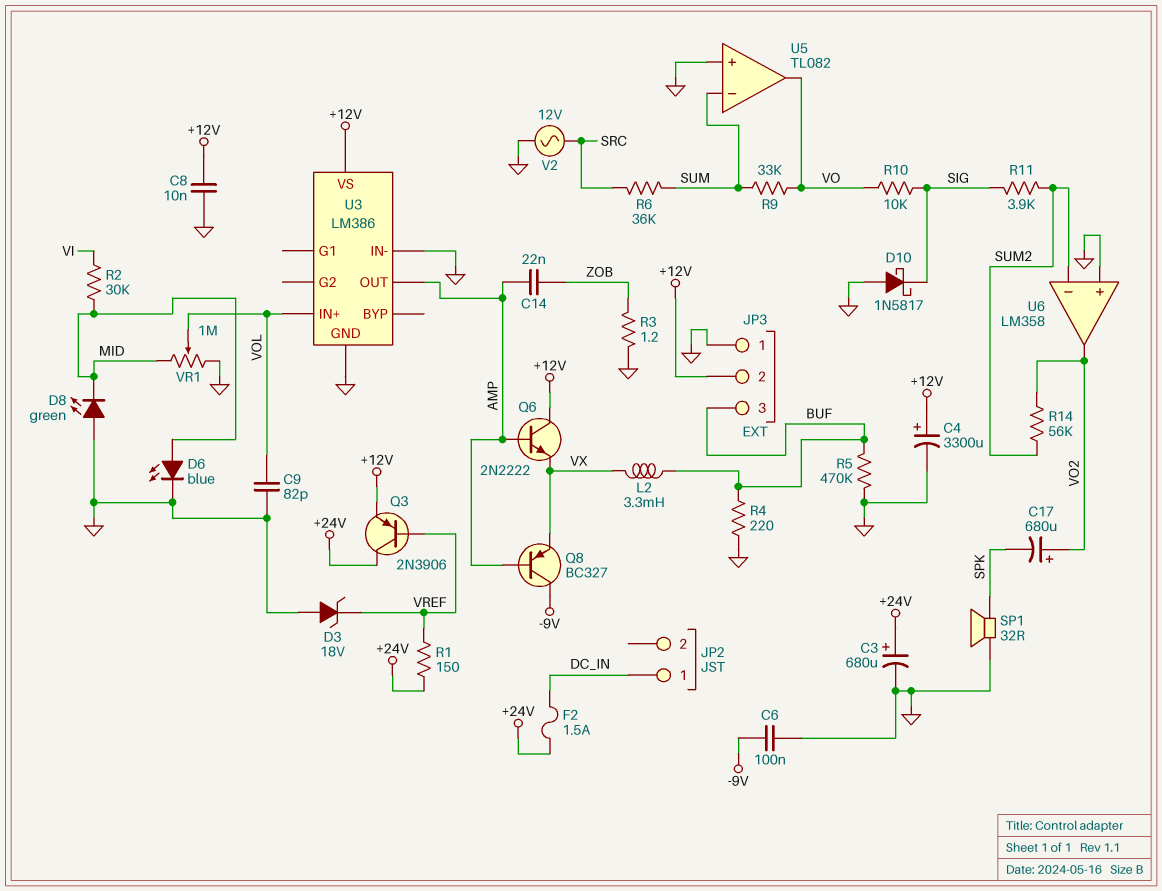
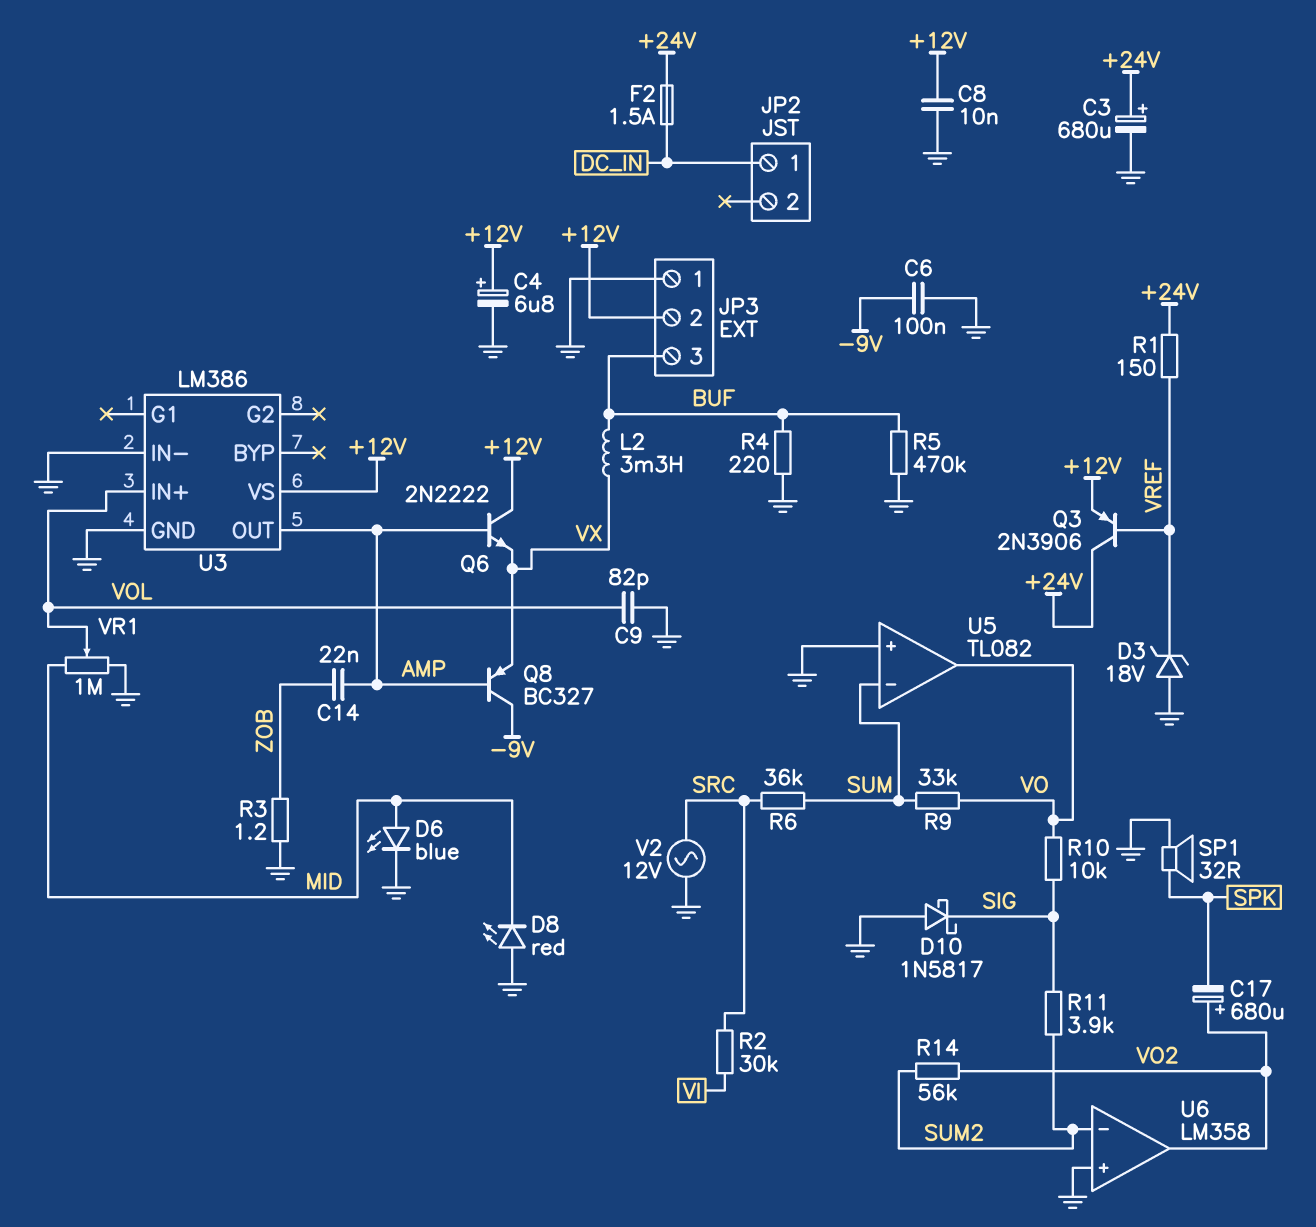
C4: 3300uF (plus +12V, minus GND) -> 6.8uF (plus +12V, minus GND)
D8: LED green (A GND, K MID) -> LED red (A GND, K MID)
R2: 30k (MID, VI) -> 30k (SRC, VI)

